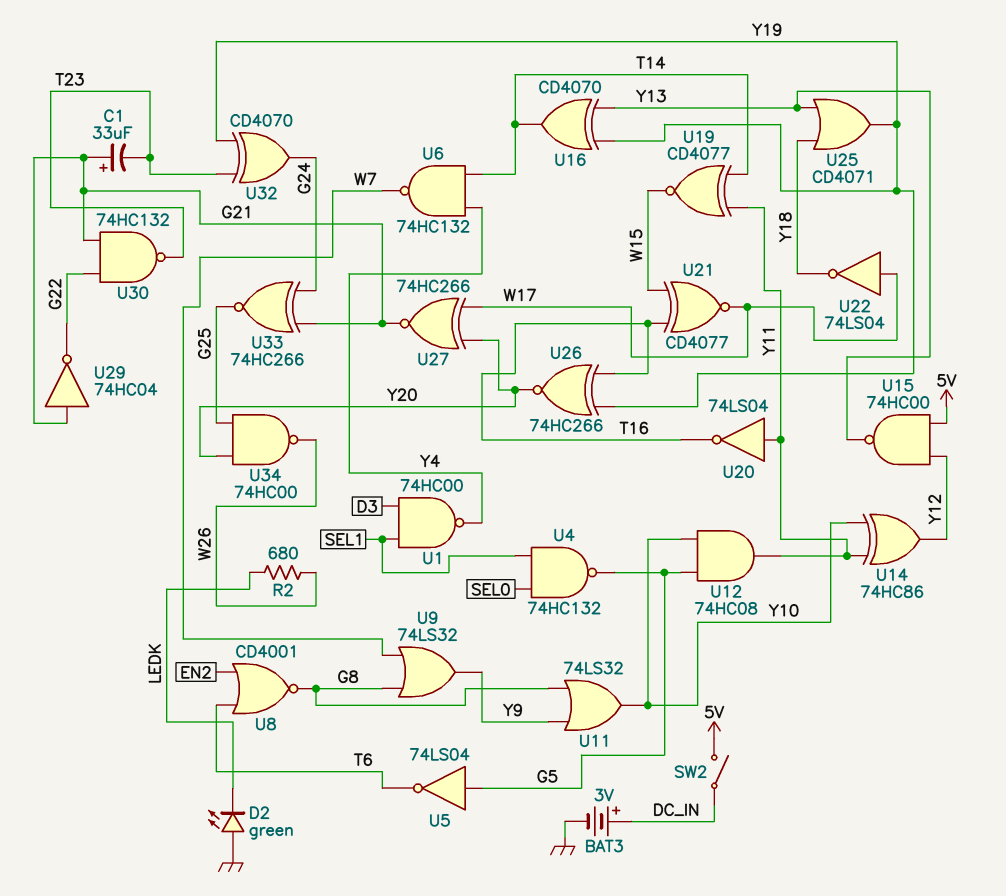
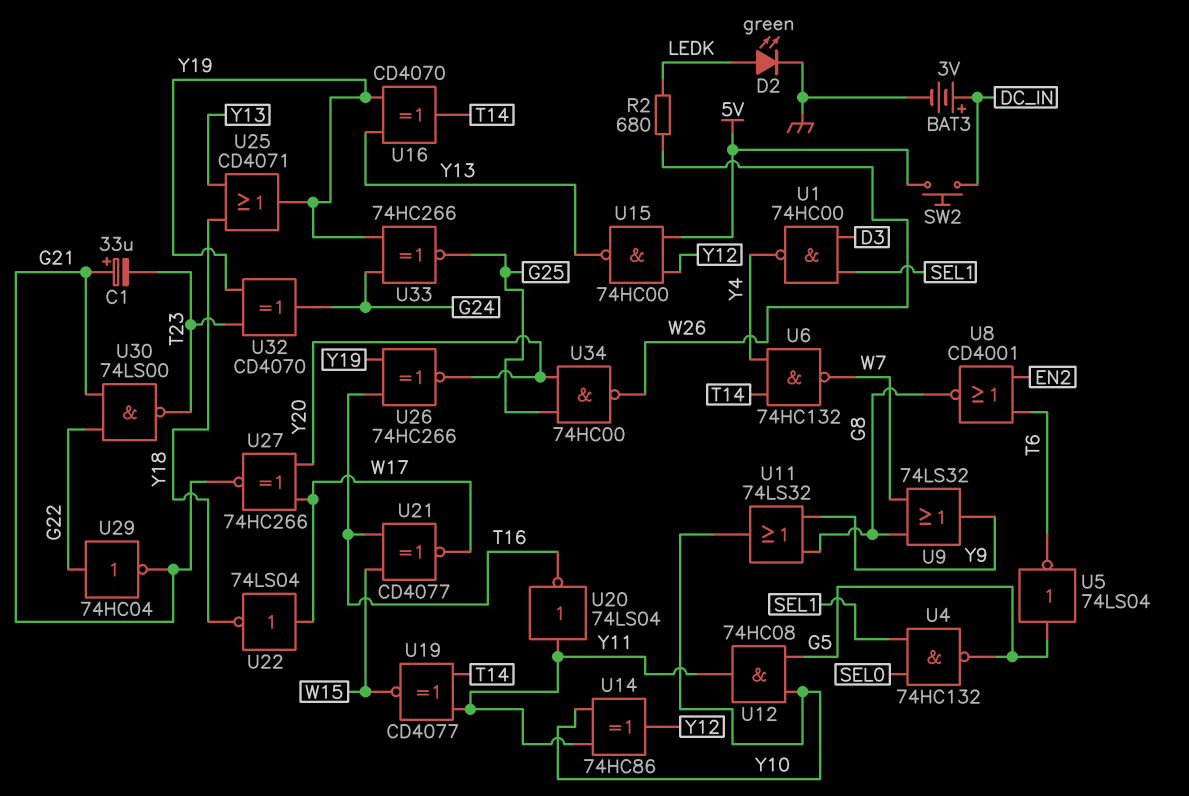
D2: LED green (A GND, K LEDK) -> LED green (A LEDK, K GND)
SW2: switch (5V, DC_IN) -> button (5V, DC_IN)
U29: NOT 74HC04 (in G21, out G22) -> NOT 74HC04 (in G22, out G21)
U30: NAND 74HC132 (in G21, in G22, out T23) -> NAND 74LS00 (in G21, in G22, out T23)
U33: XNOR 74HC266 (in G21, in G24, out G25) -> XNOR 74HC266 (in G24, in Y19, out G25)

